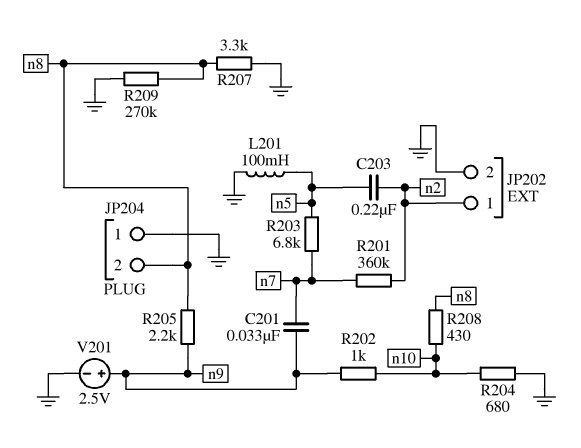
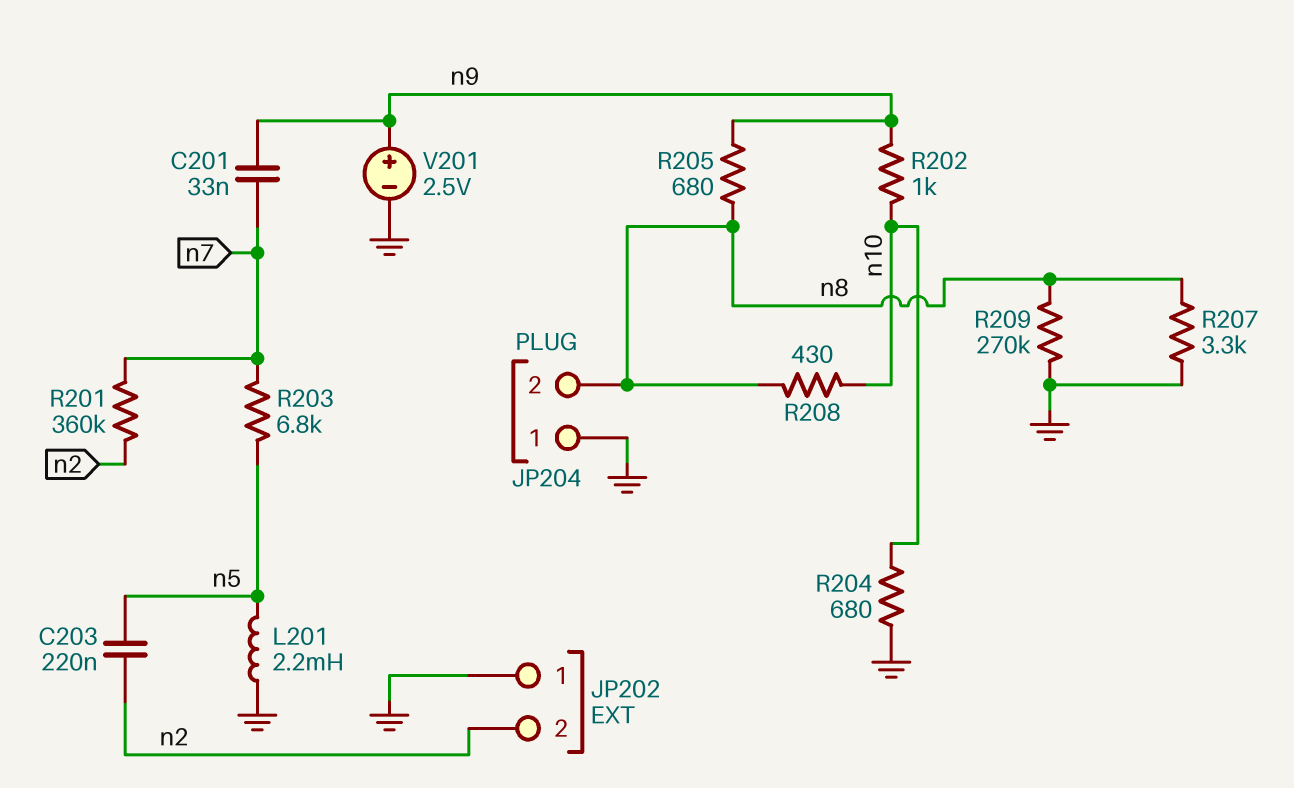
JP202 pin 1: n2 -> GND
JP202 pin 2: GND -> n2
L201: 100mH (GND, n5) -> 2.2mH (GND, n5)
R205: 2.2k (n8, n9) -> 680 (n8, n9)

